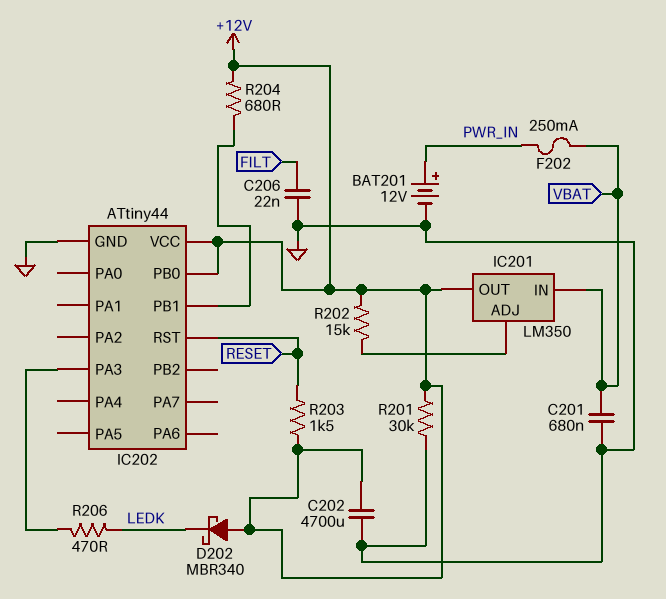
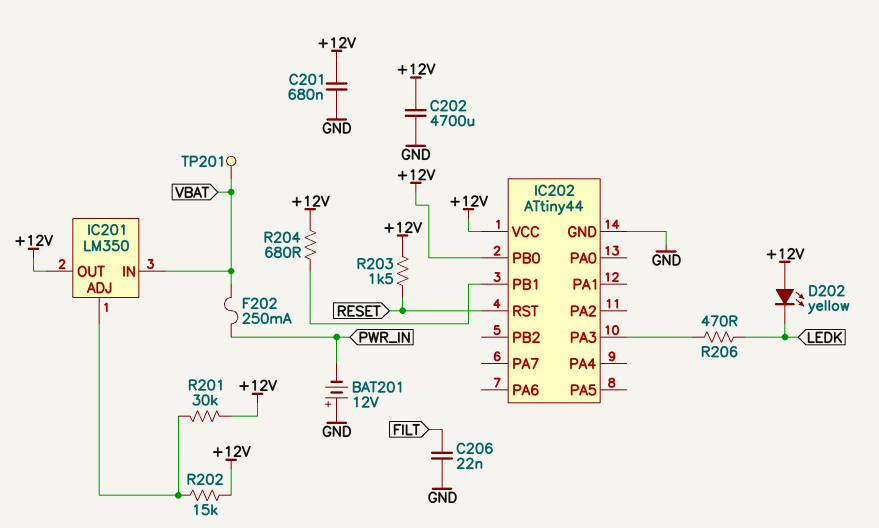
BAT201: 12V (plus PWR_IN, minus GND) -> 12V (plus GND, minus PWR_IN)
C201: 680nF (GND, VBAT) -> 680nF (+12V, GND)
D202: schottky MBR340 (A +12V, K LEDK) -> LED yellow (A +12V, K LEDK)
R201: 30k (+12V, GND) -> 30k (+12V, IC201/ADJ)
TP201: none -> test point (VBAT)

